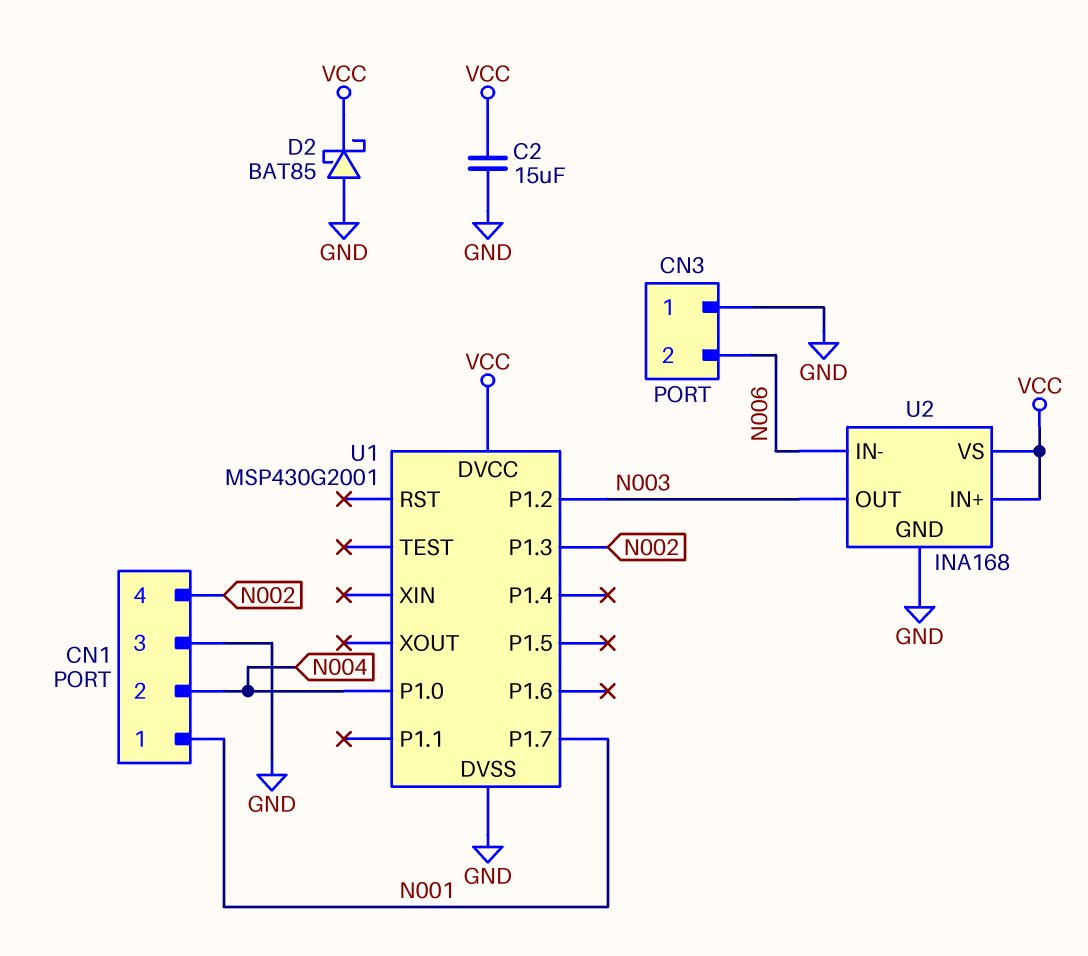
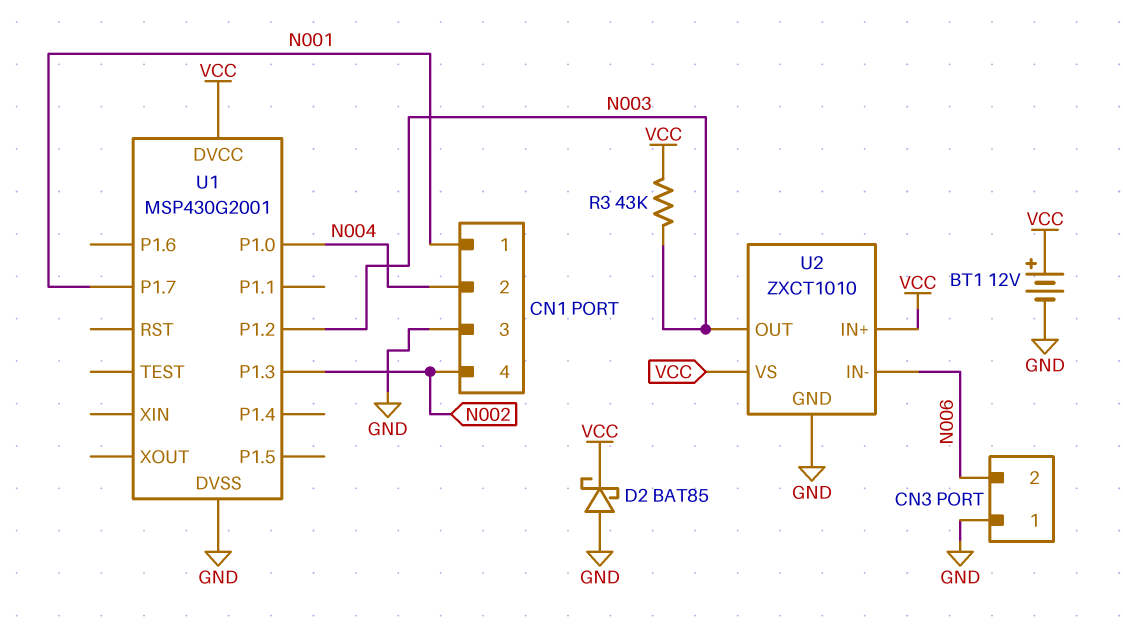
BT1: none -> 12V (plus VCC, minus GND)
C2: 15uF (GND, VCC) -> none
R3: none -> 43k (N003, VCC)
U2: INA168 -> ZXCT1010

